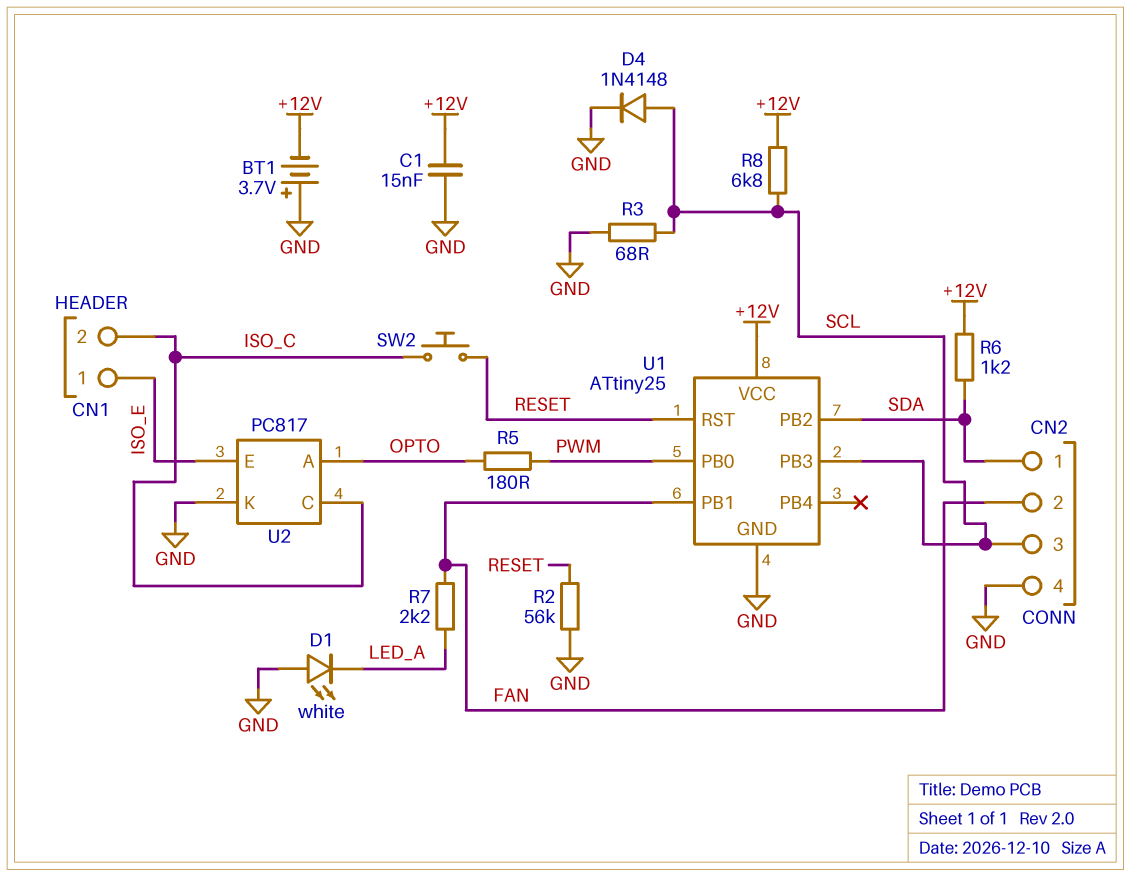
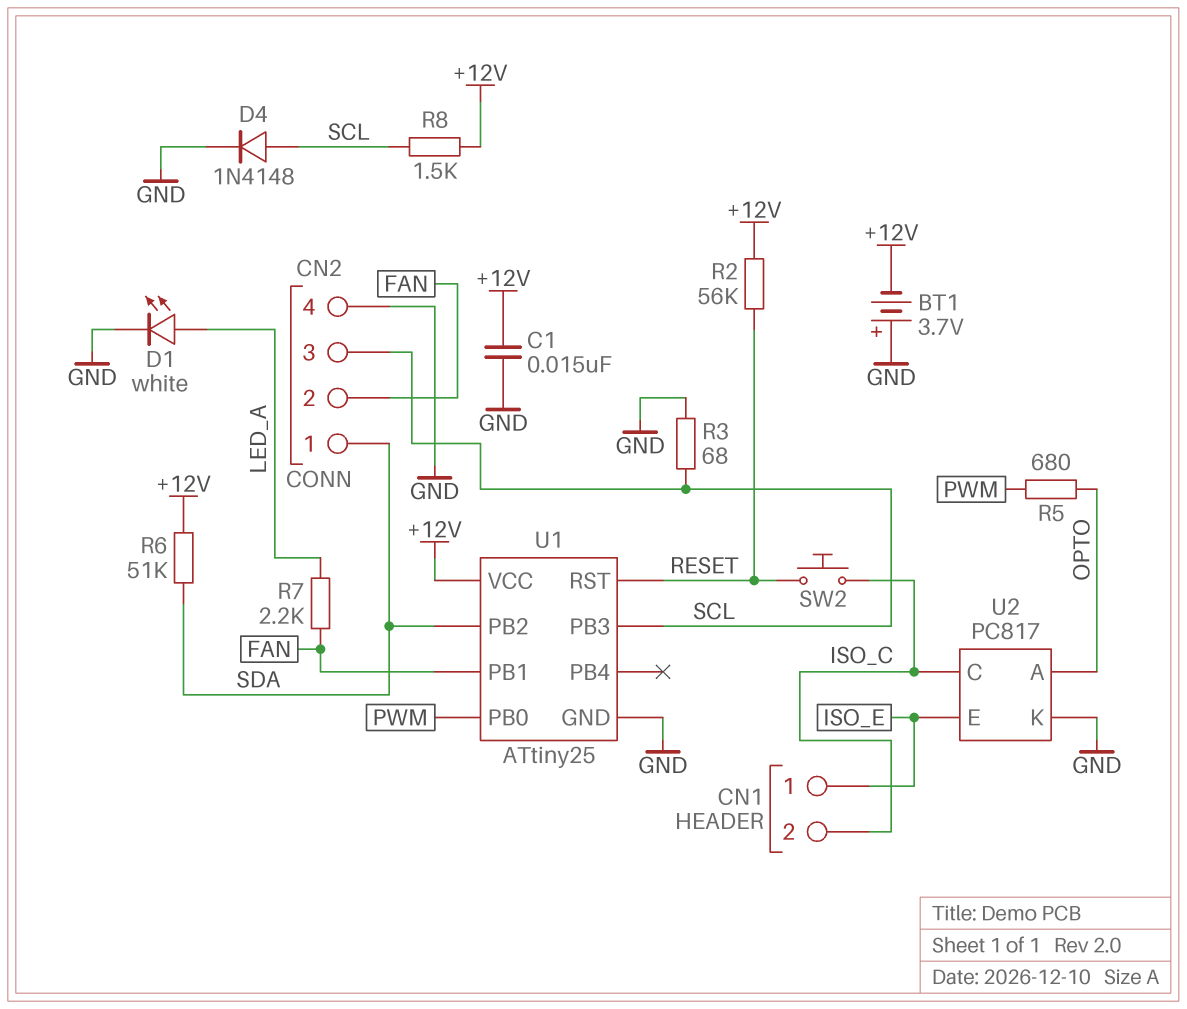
D1: LED white (A GND, K LED_A) -> LED white (A LED_A, K GND)
R2: 56k (GND, RESET) -> 56k (+12V, RESET)
R5: 180 (OPTO, PWM) -> 680 (OPTO, PWM)
R6: 1.2k (+12V, SDA) -> 51k (+12V, SDA)
R8: 6.8k (+12V, SCL) -> 1.5k (+12V, SCL)

